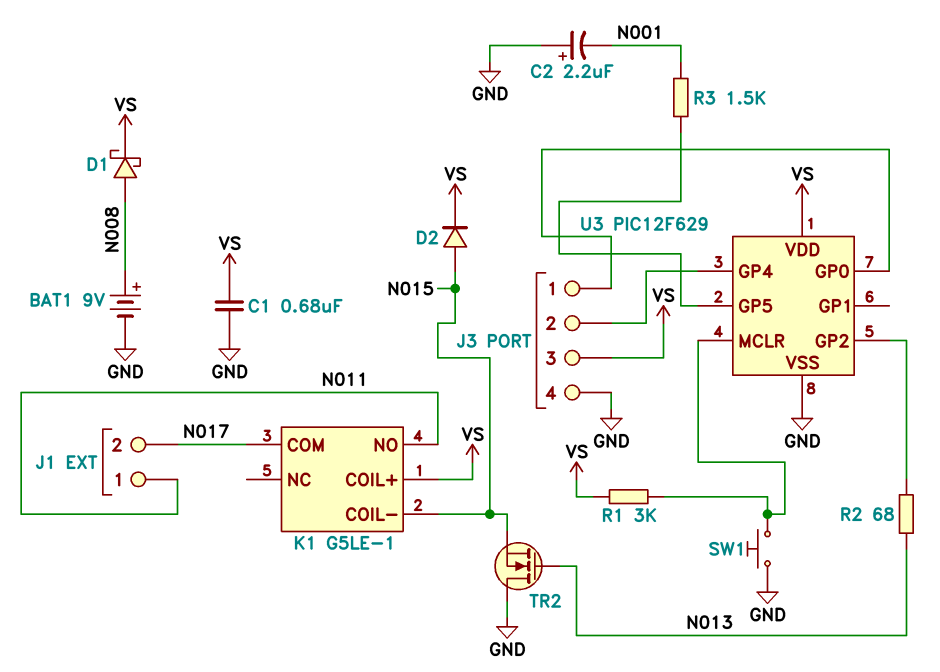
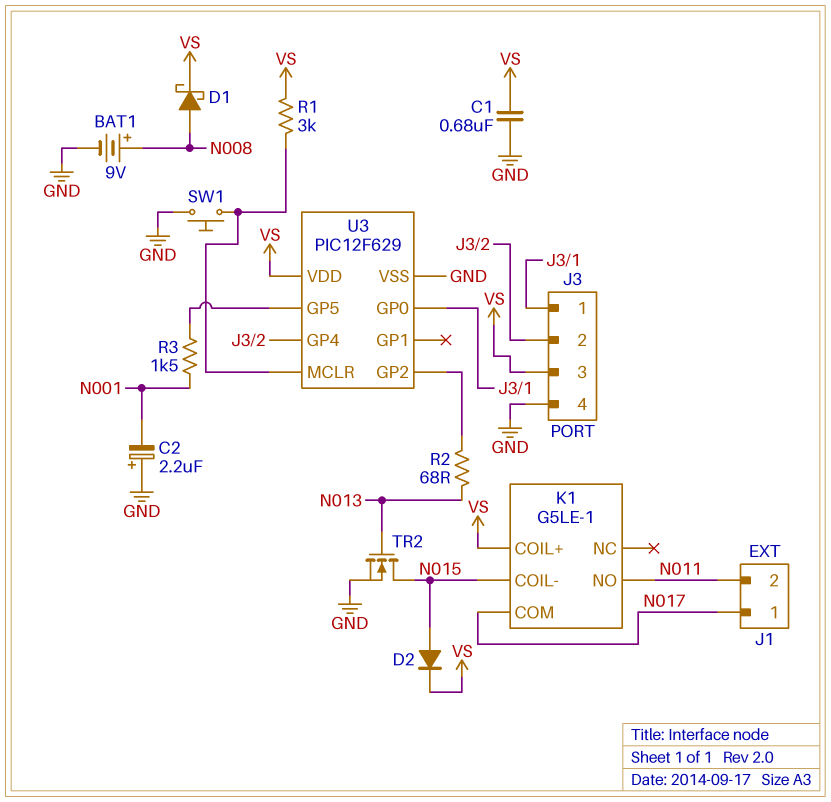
J1 pin 1: N011 -> N017
J1 pin 2: N017 -> N011
TR2: NMOS (G N013, D GND, S N015) -> NMOS (G N013, D N015, S GND)

